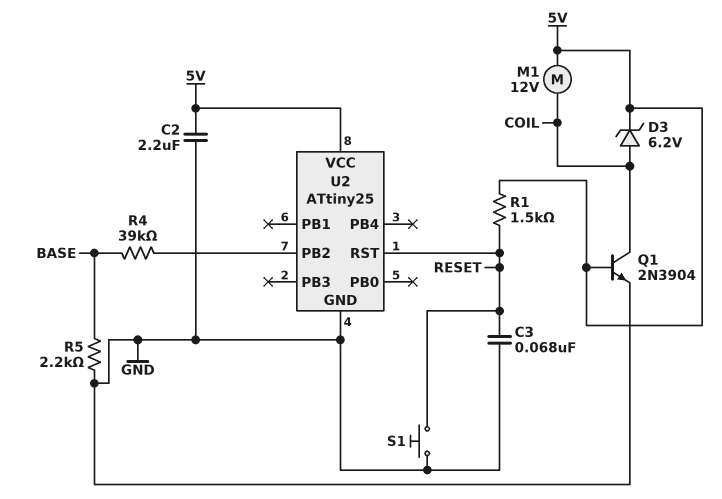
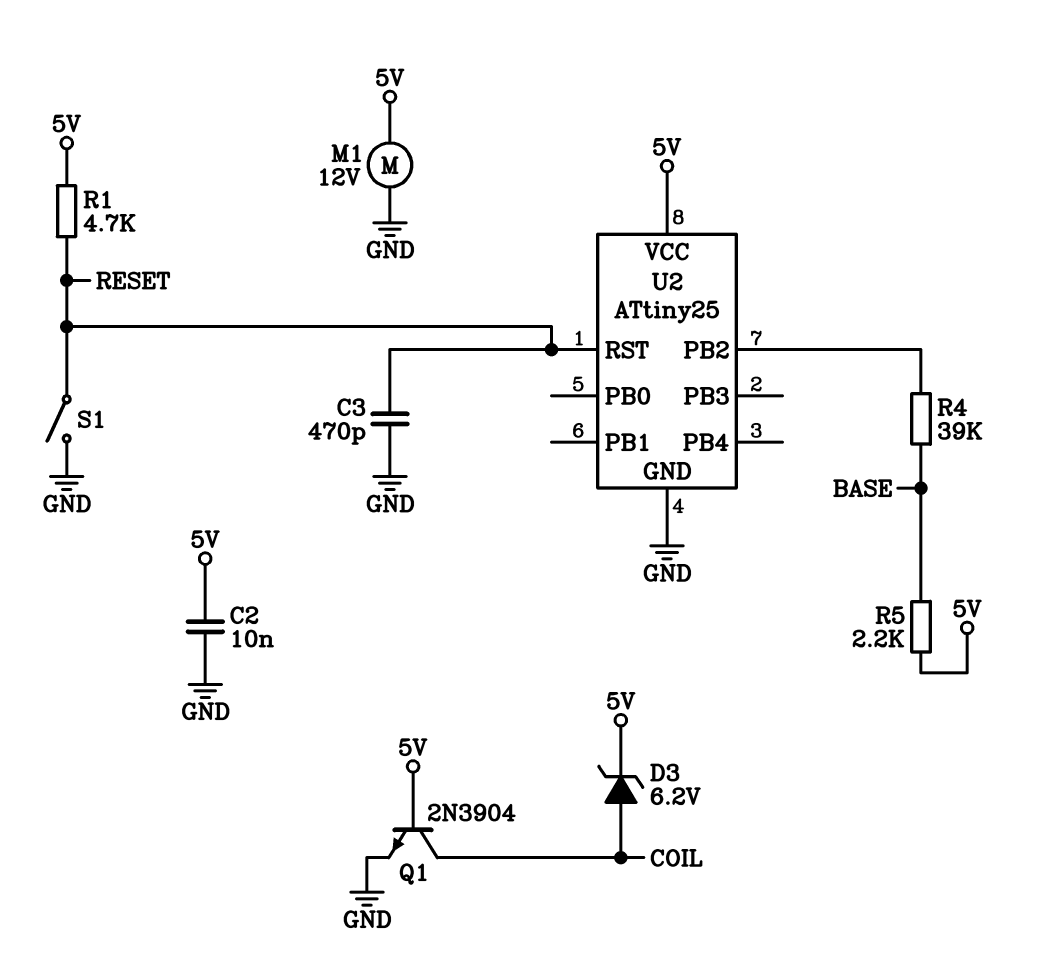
C2: 2.2uF (5V, GND) -> 10nF (5V, GND)
C3: 68nF (GND, RESET) -> 470pF (GND, RESET)
M1: motor 12V (5V, COIL) -> motor 12V (5V, GND)
R1: 1.5k (5V, RESET) -> 4.7k (5V, RESET)
R5: 2.2k (BASE, GND) -> 2.2k (5V, BASE)
S1: button (GND, RESET) -> switch (GND, RESET)

